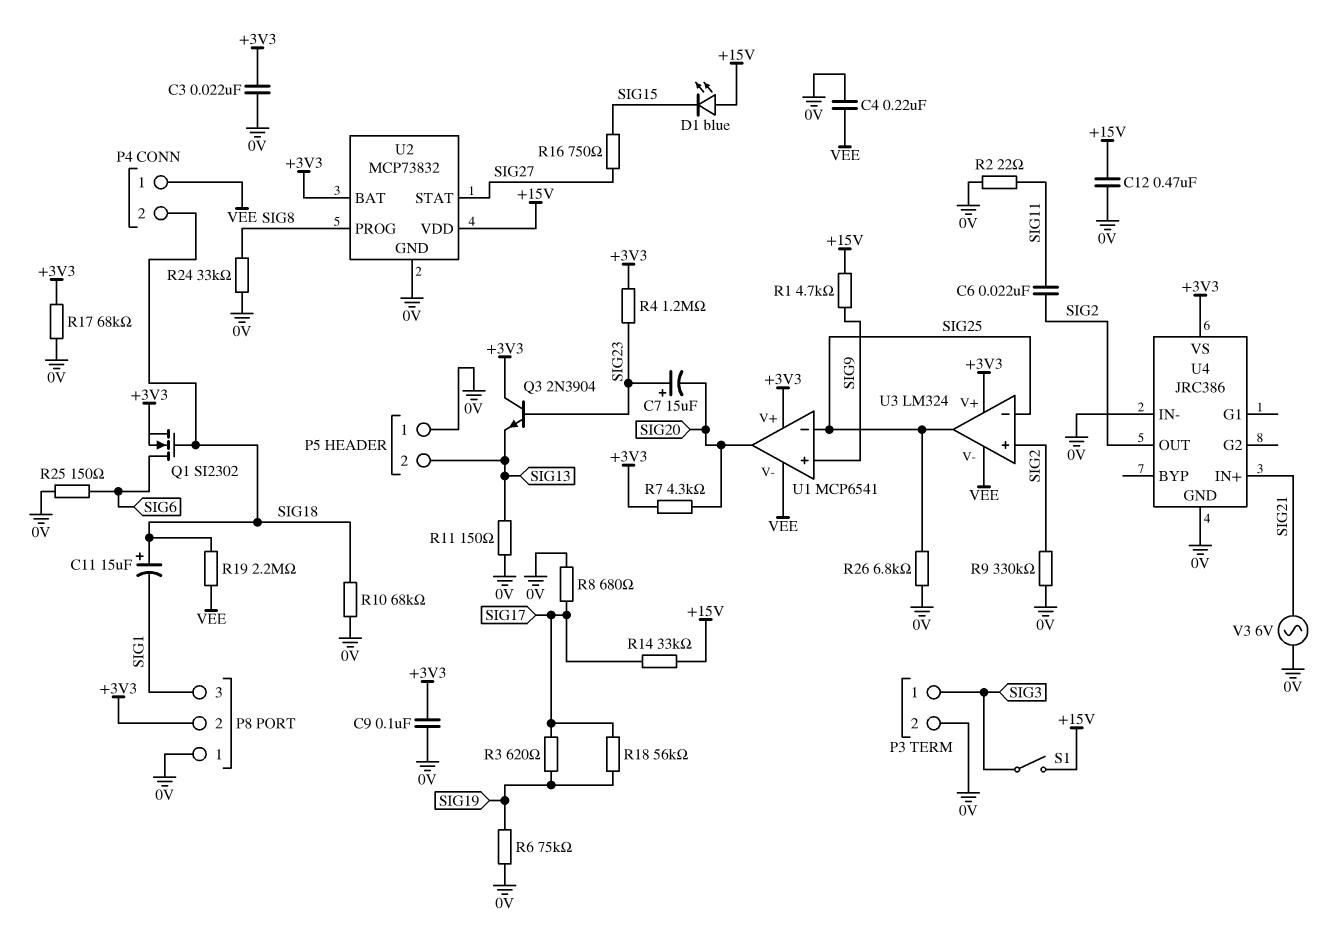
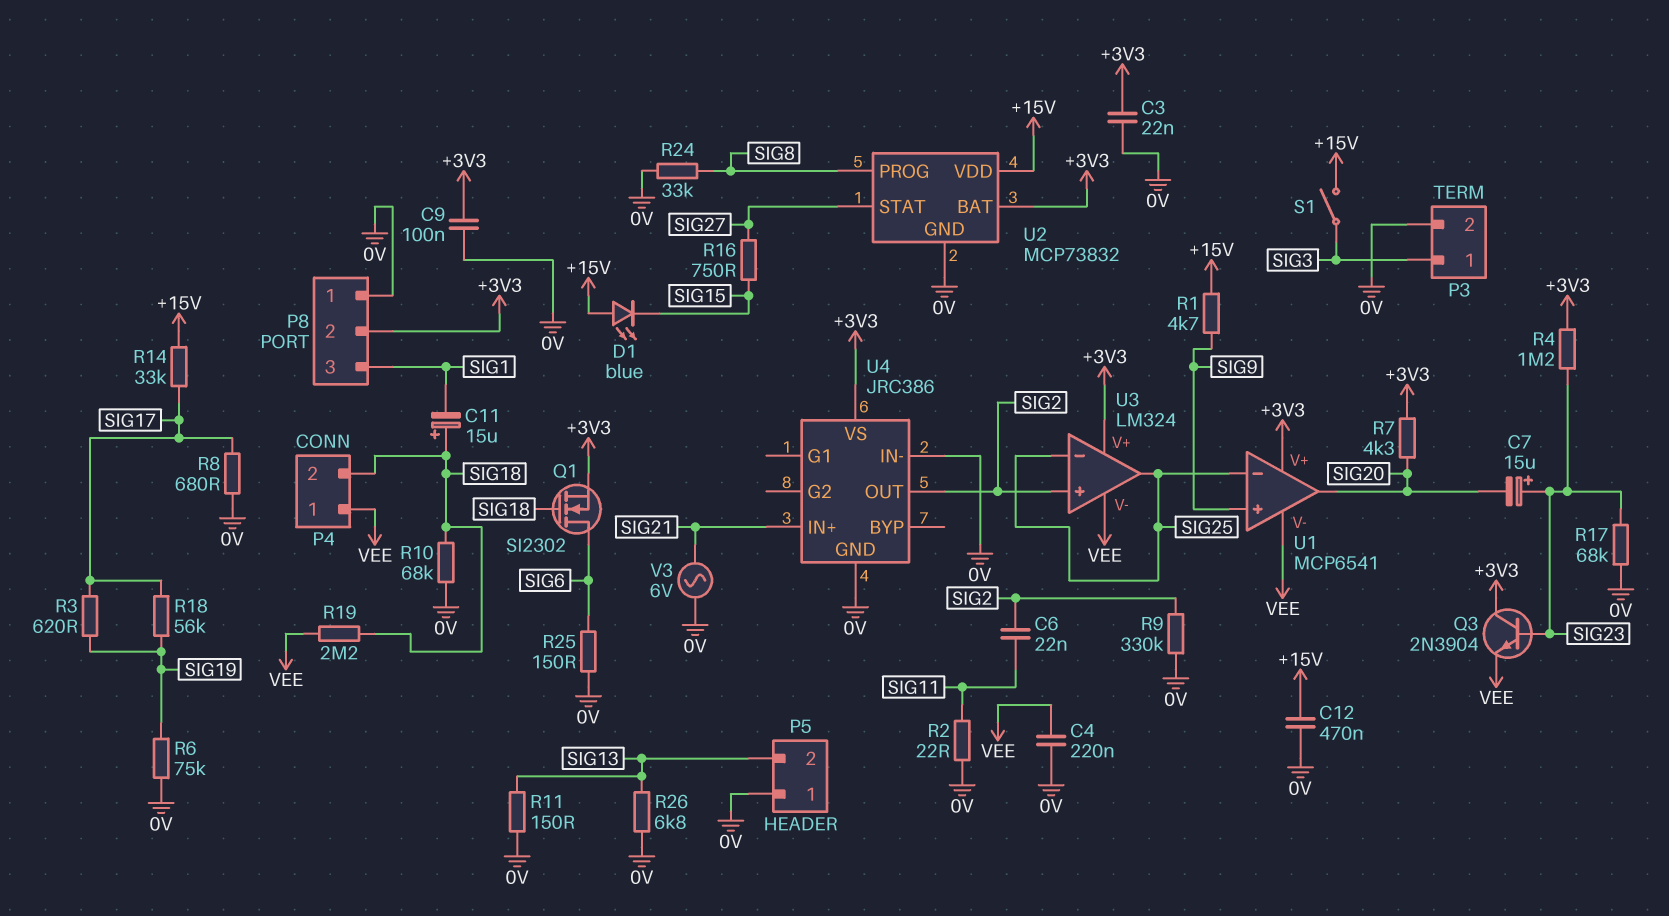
Q3: NPN 2N3904 (B SIG23, C +3V3, E SIG13) -> NPN 2N3904 (B SIG23, C +3V3, E VEE)
R17: 68k (+3V3, 0V) -> 68k (0V, SIG23)
R26: 6.8k (0V, SIG25) -> 6.8k (0V, SIG13)

